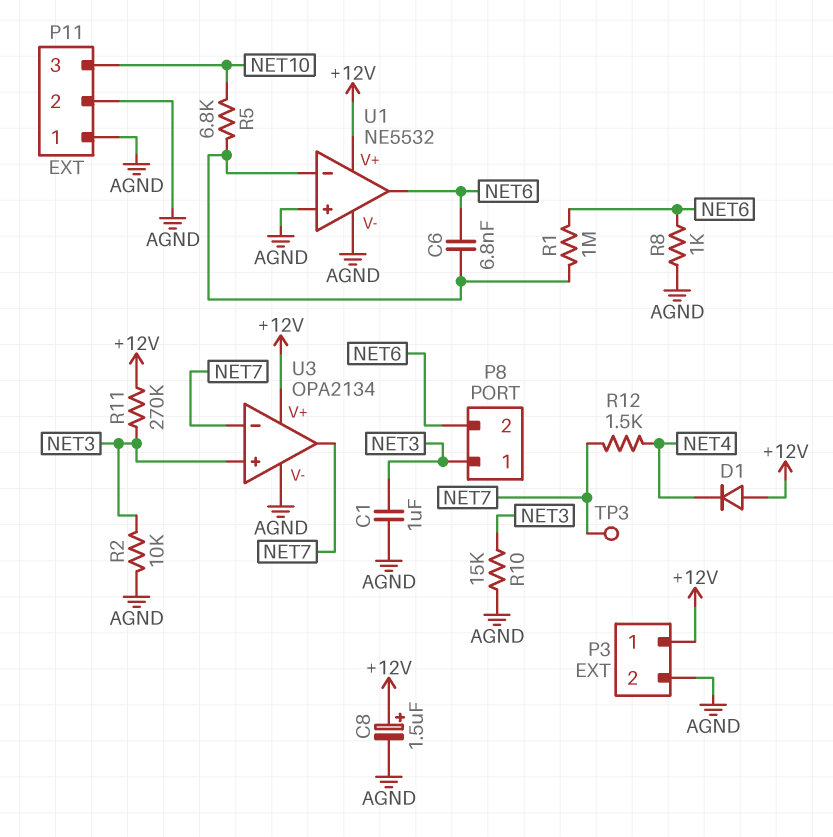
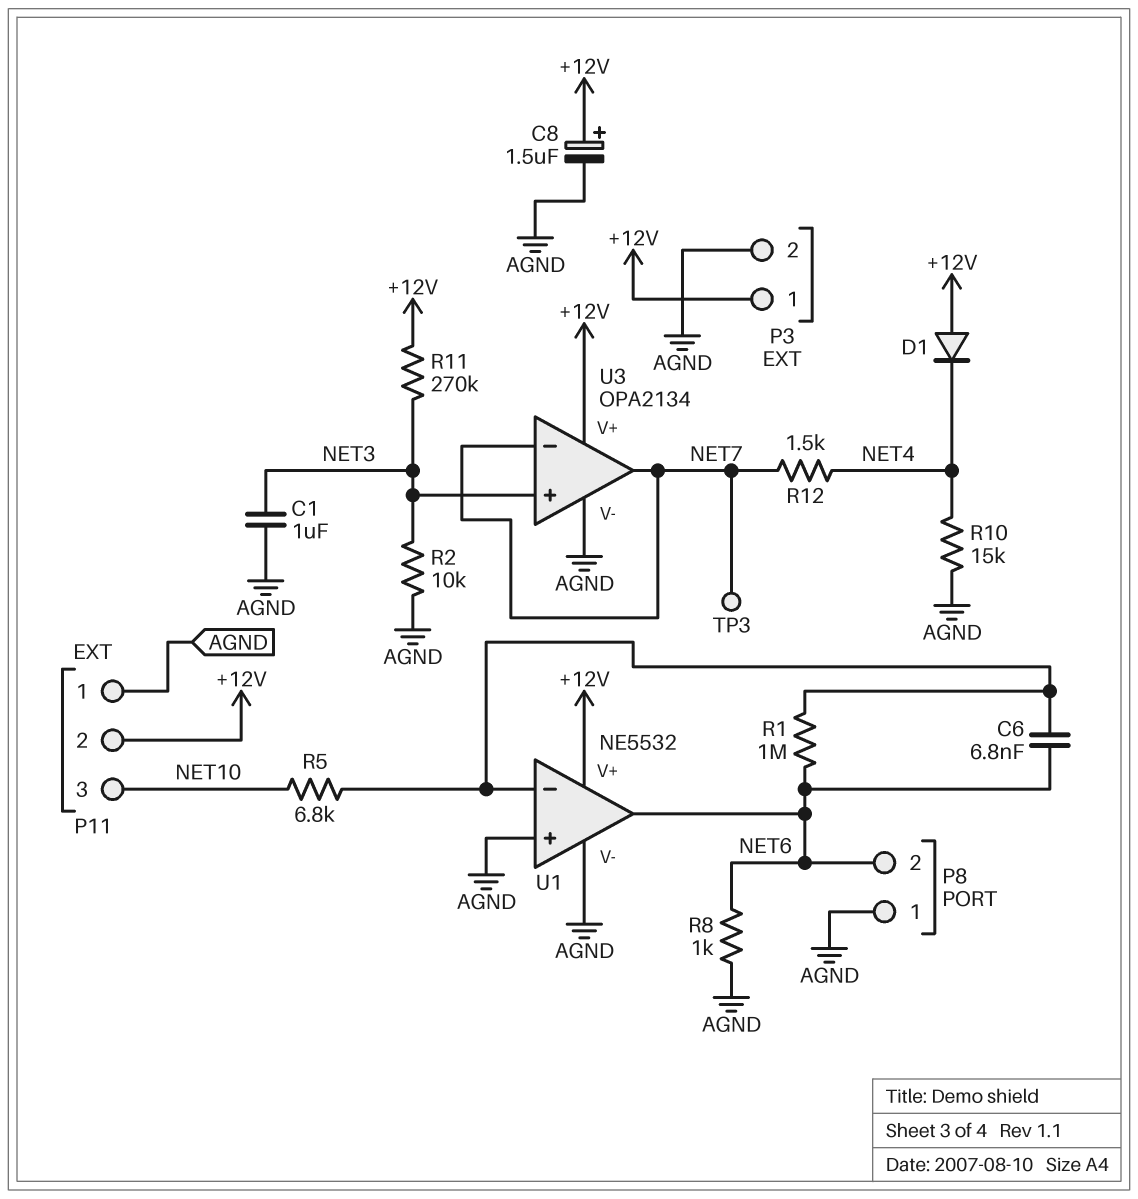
P8 pin 1: NET3 -> AGND
P11 pin 2: AGND -> +12V
R10: 15k (AGND, NET3) -> 15k (AGND, NET4)

